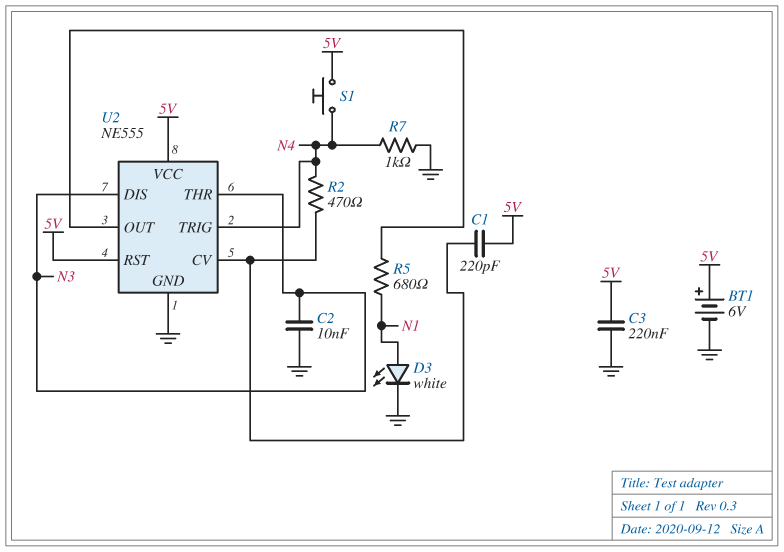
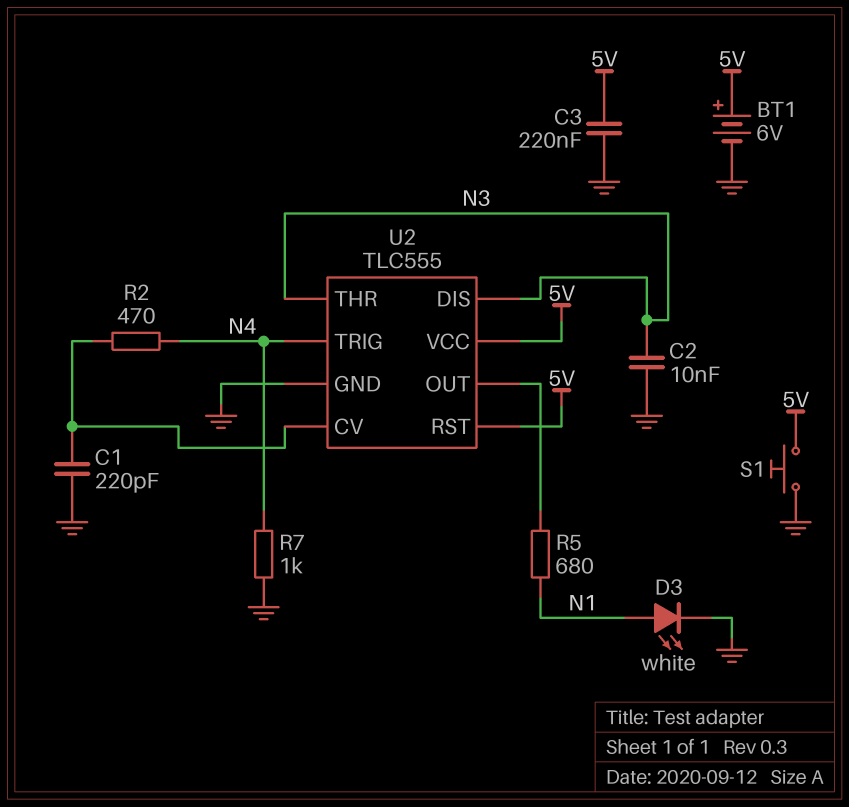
C1: 220pF (5V, U2/CV) -> 220pF (GND, U2/CV)
S1: button (5V, N4) -> button (5V, GND)
U2: NE555 -> TLC555

